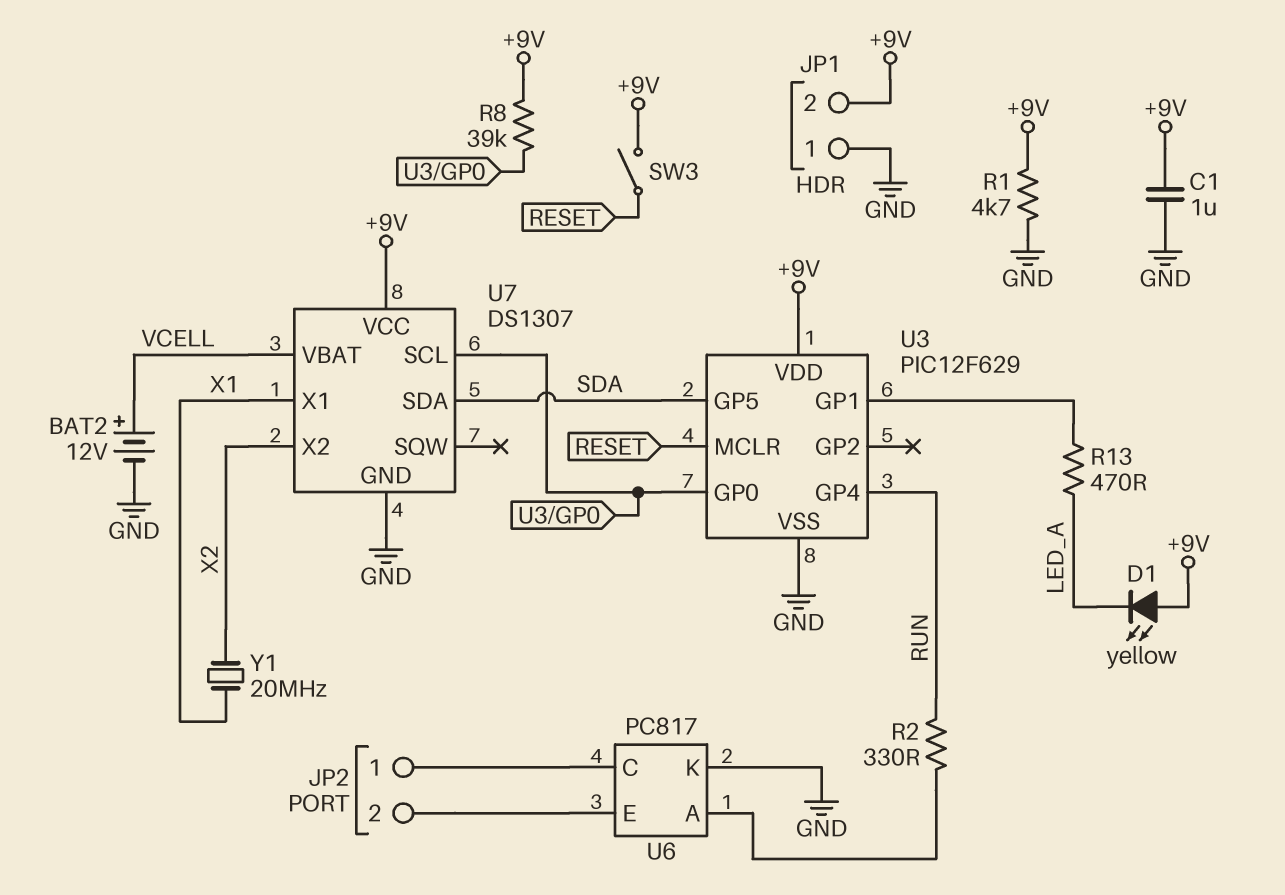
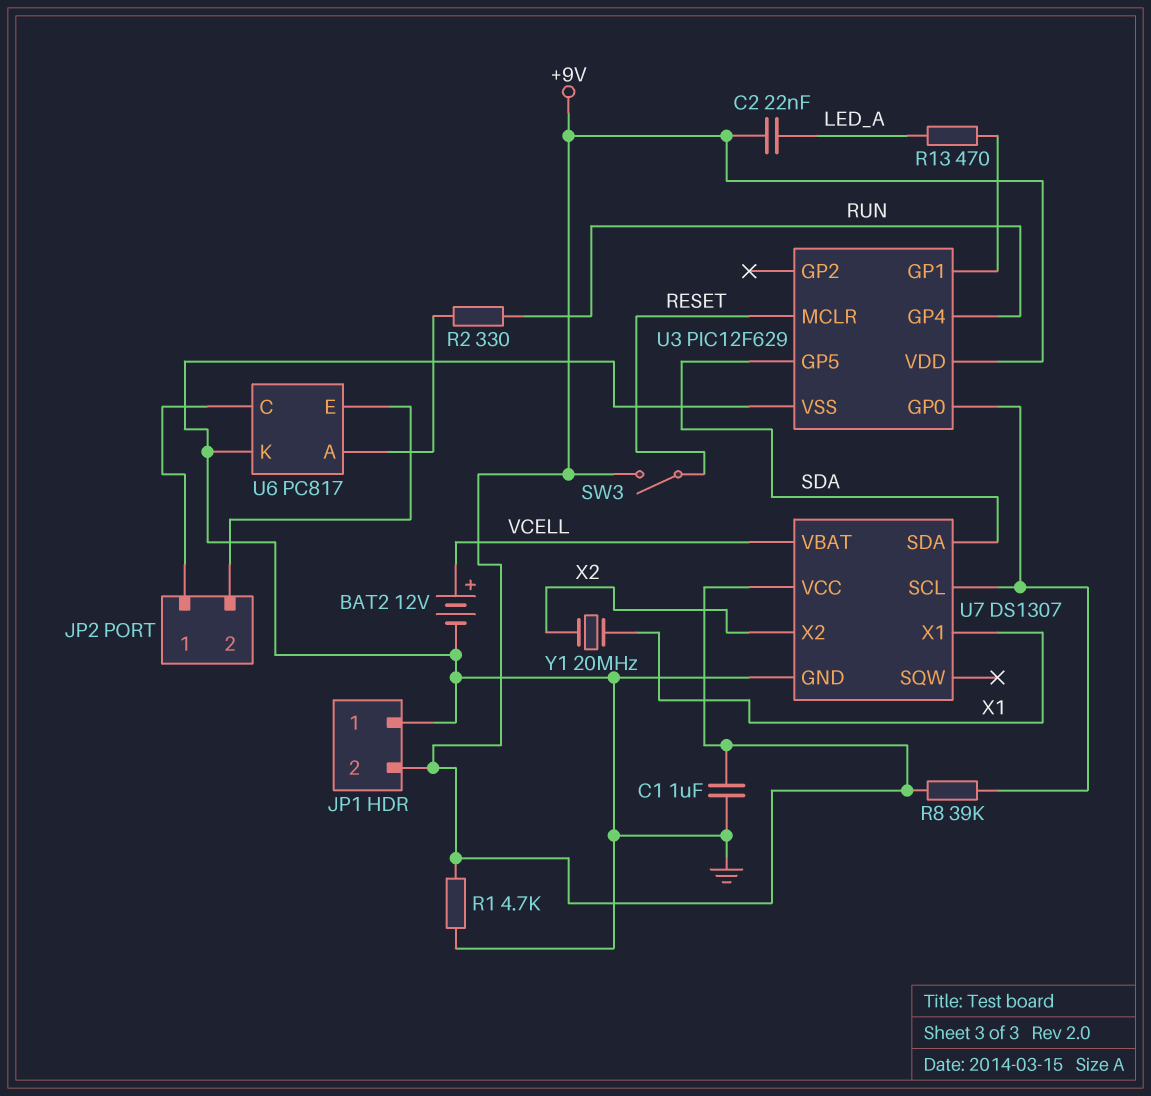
C2: none -> 22nF (+9V, LED_A)
D1: LED yellow (A +9V, K LED_A) -> none

